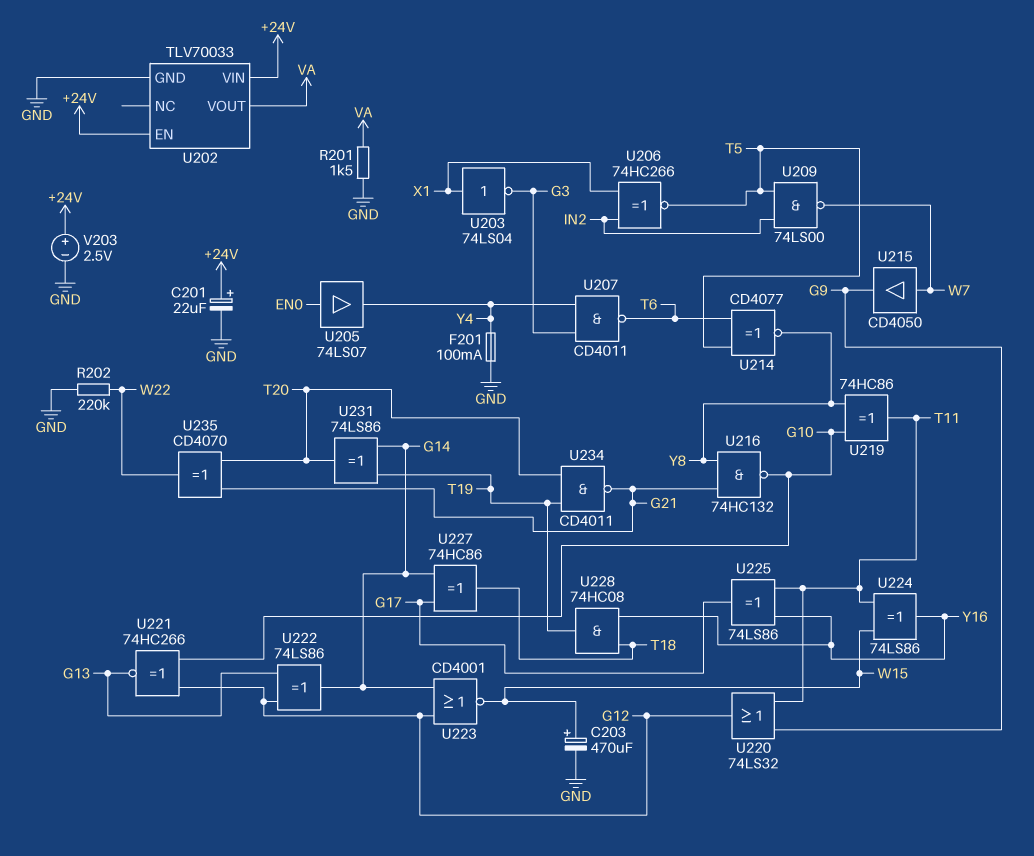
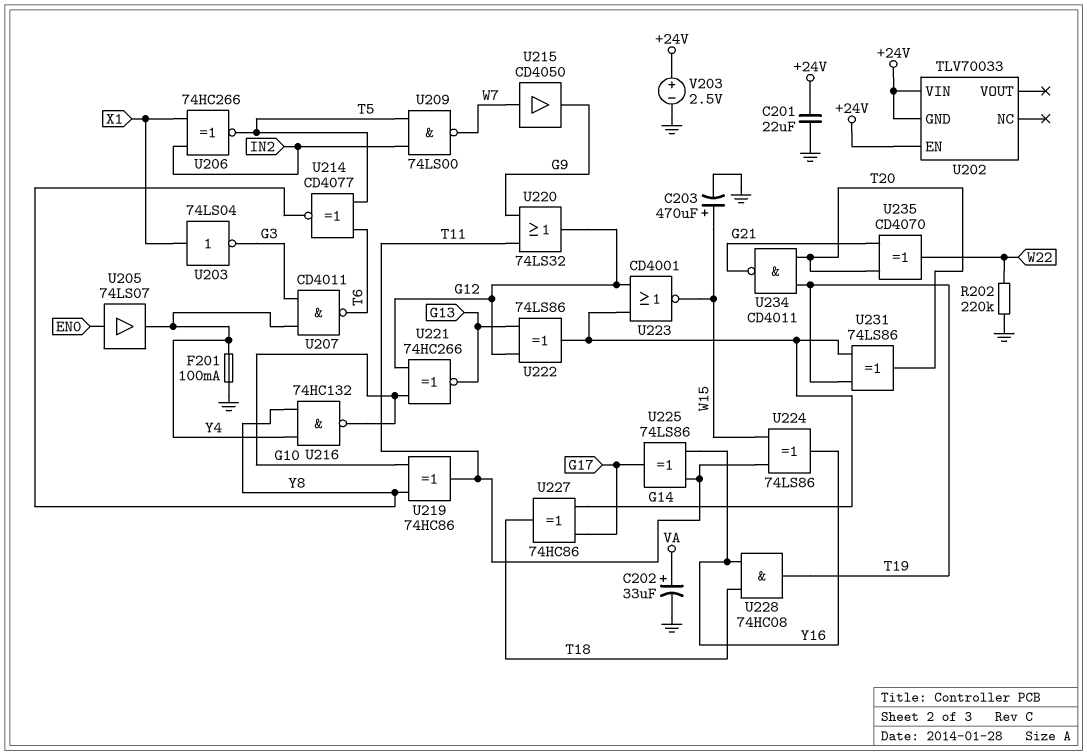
C201: 22uF (plus +24V, minus GND) -> 22uF (+24V, GND)
C202: none -> 33uF (plus VA, minus GND)
R201: 1.5k (GND, VA) -> none
U202 pin GND: GND -> +24V
U202 pin VOUT: VA -> none
U216: NAND 74HC132 (in G21, in Y8, out G10) -> NAND 74HC132 (in Y4, in Y8, out G10)

